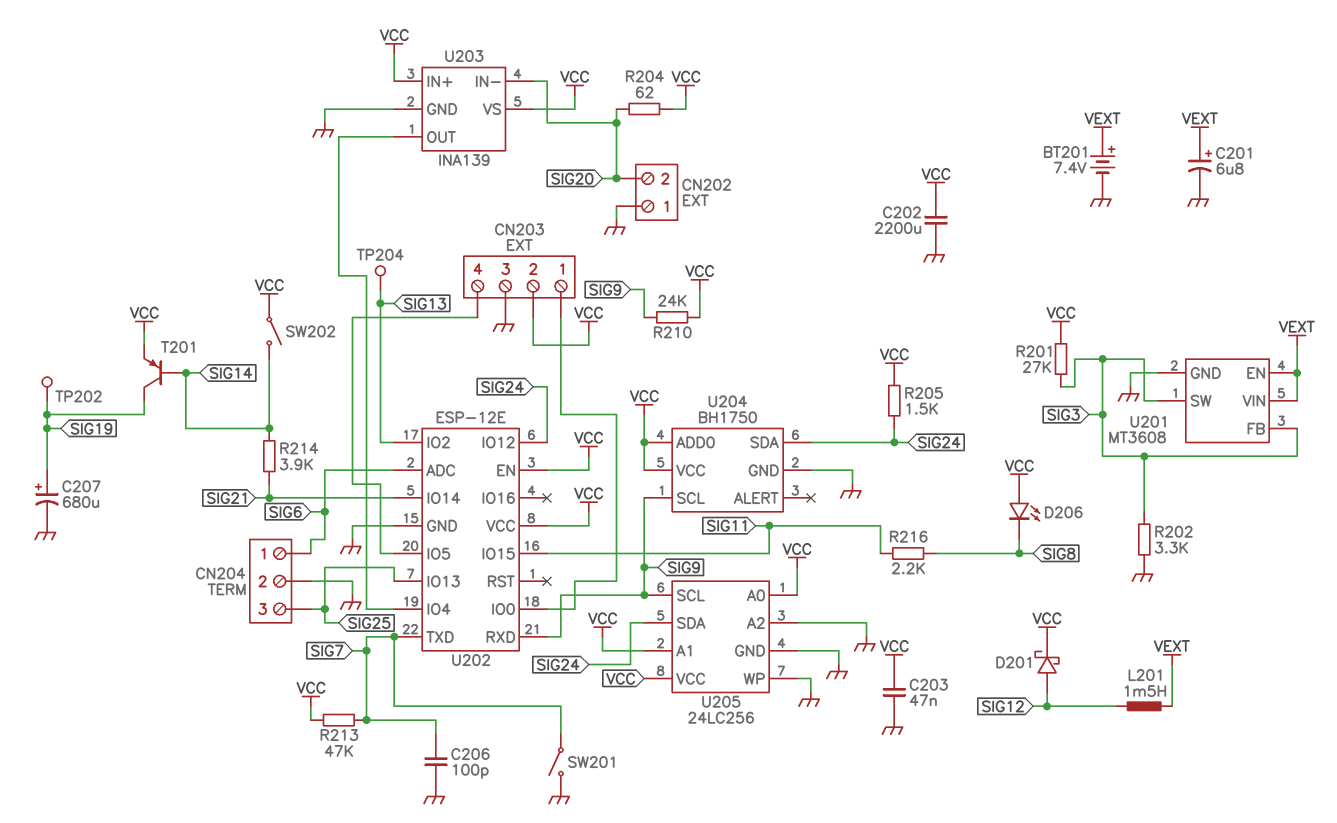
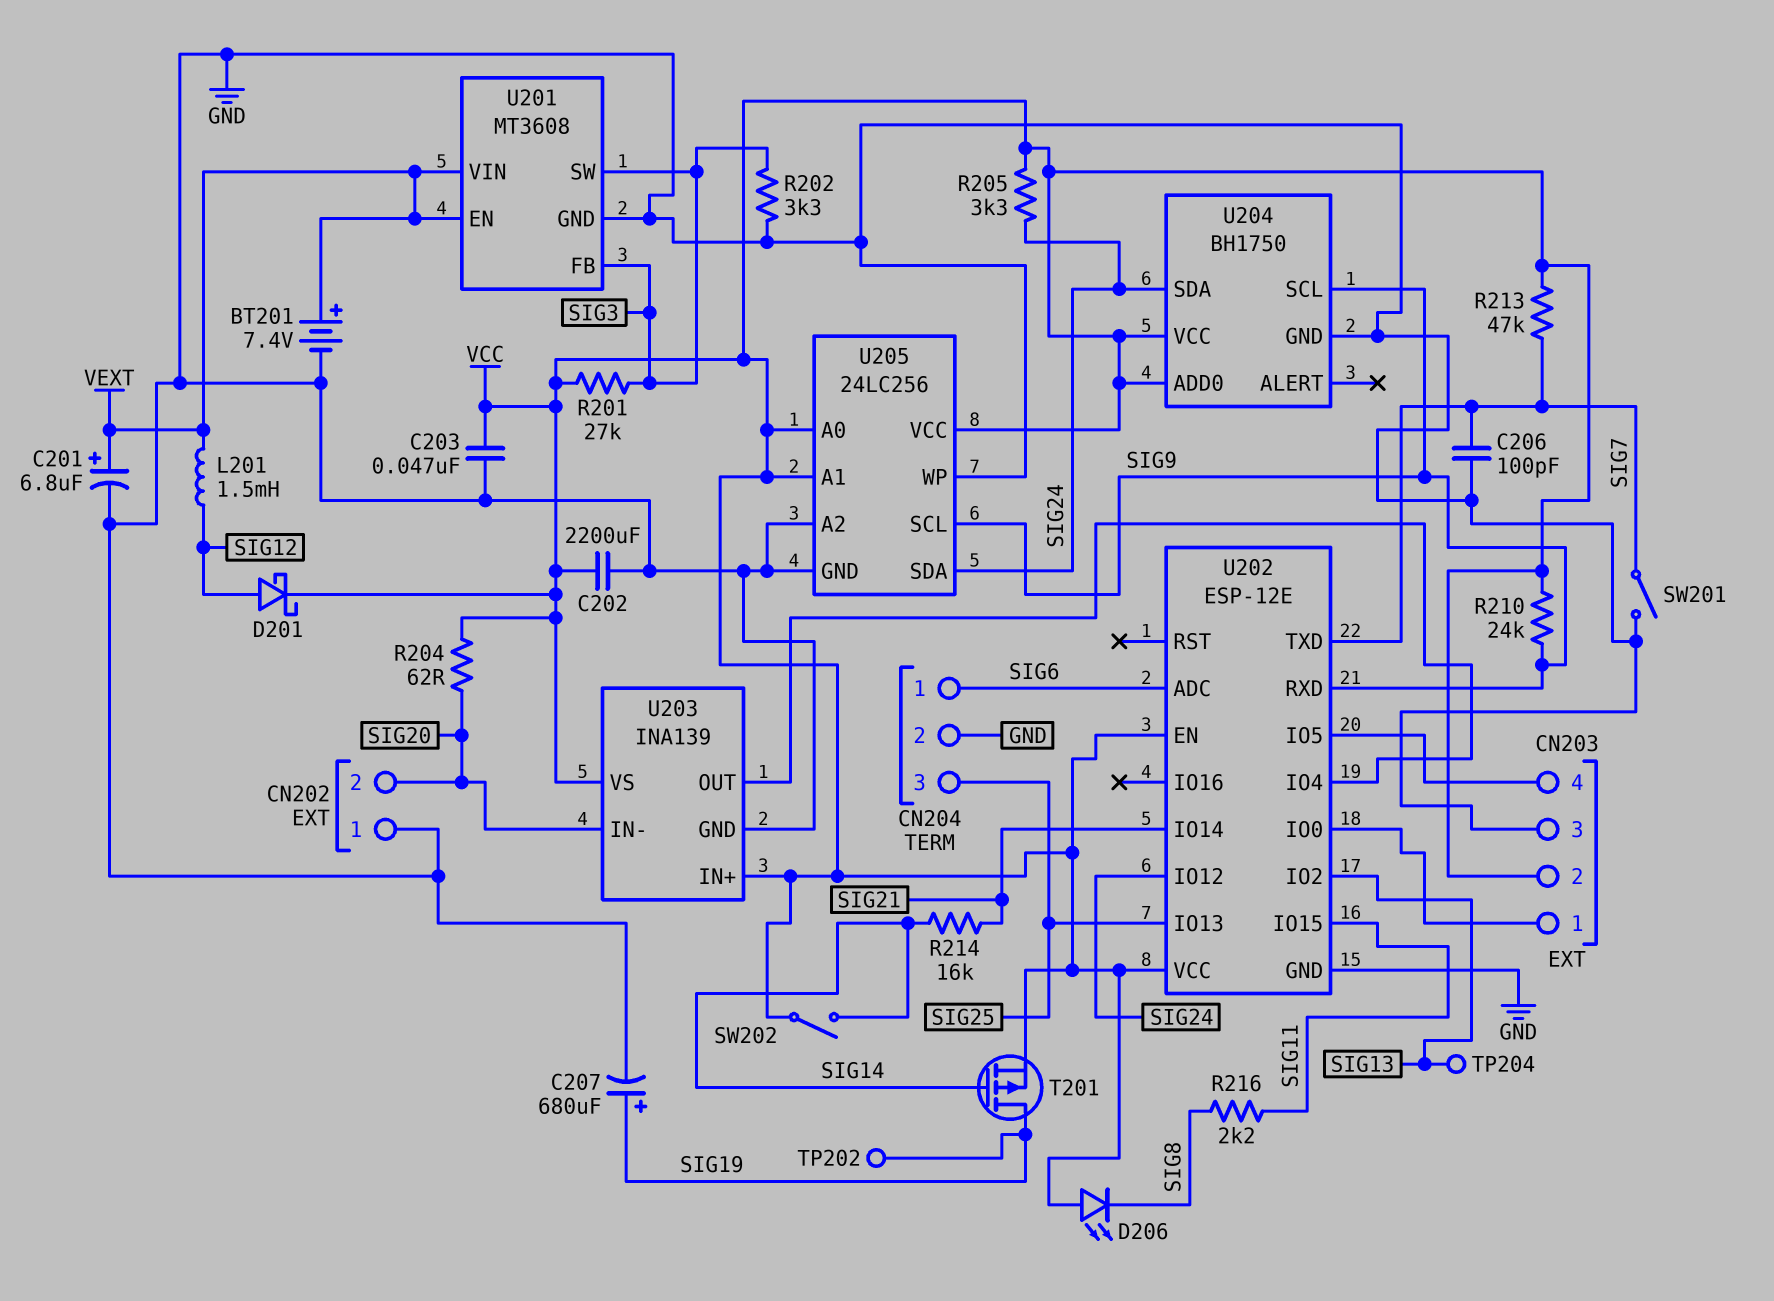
R205: 1.5k (SIG24, VCC) -> 3.3k (SIG24, VCC)
R214: 3.9k (SIG14, SIG21) -> 16k (SIG14, SIG21)
T201: PNP (B SIG14, C SIG19, E VCC) -> PMOS (G SIG14, D SIG19, S VCC)

